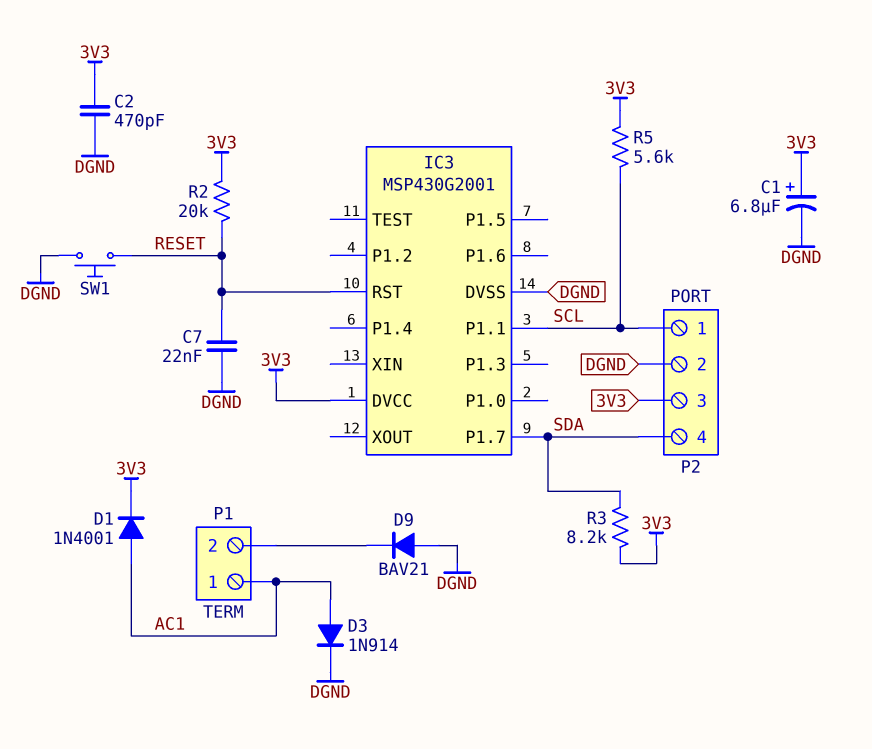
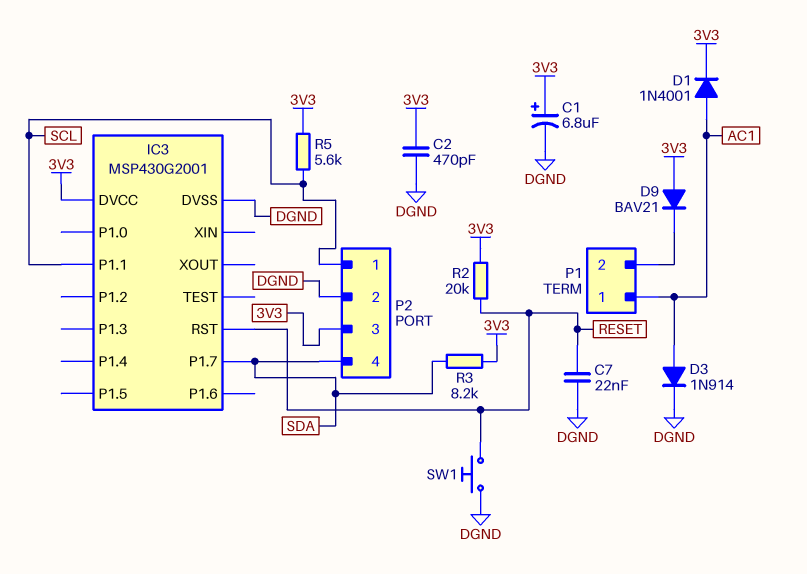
D9: diode BAV21 (A DGND, K P1/2) -> diode BAV21 (A 3V3, K P1/2)

